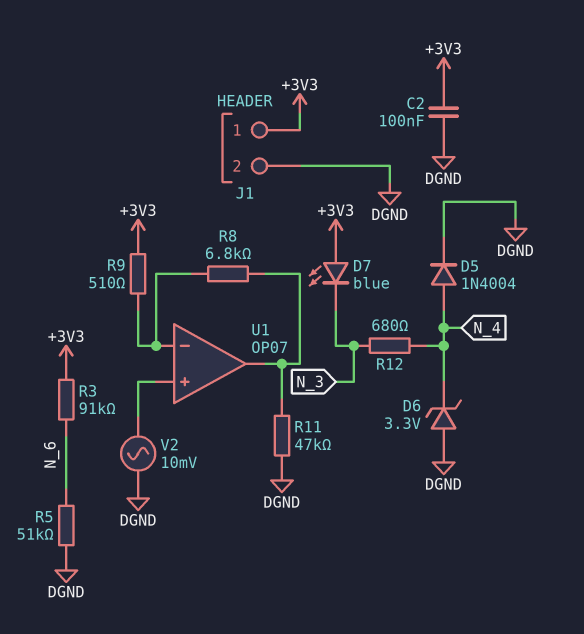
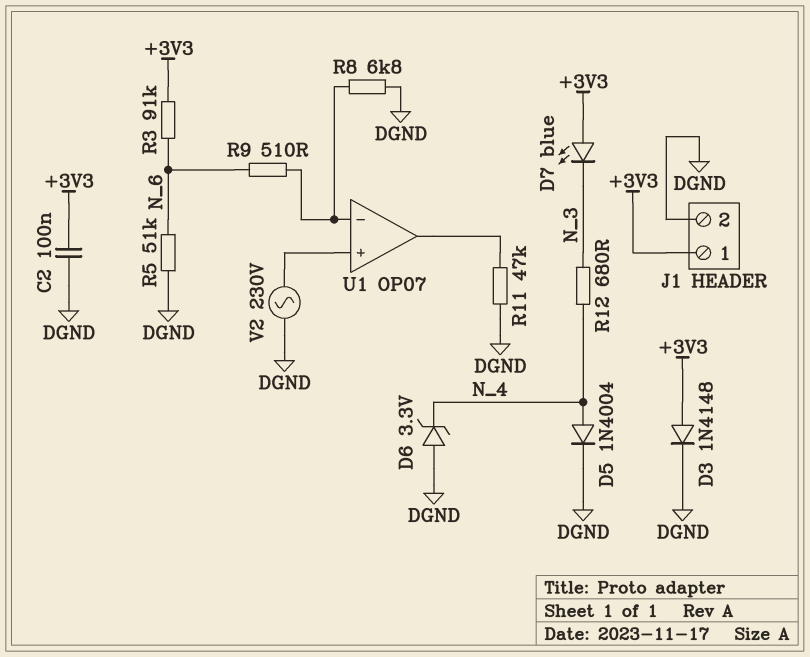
D3: none -> diode 1N4148 (A +3V3, K DGND)
R8: 6.8k (U1/in-, U1/out) -> 6.8k (DGND, U1/in-)
R9: 510 (+3V3, U1/in-) -> 510 (N_6, U1/in-)
V2: AC 10mV (DGND, U1/in+) -> AC 230V (DGND, U1/in+)

